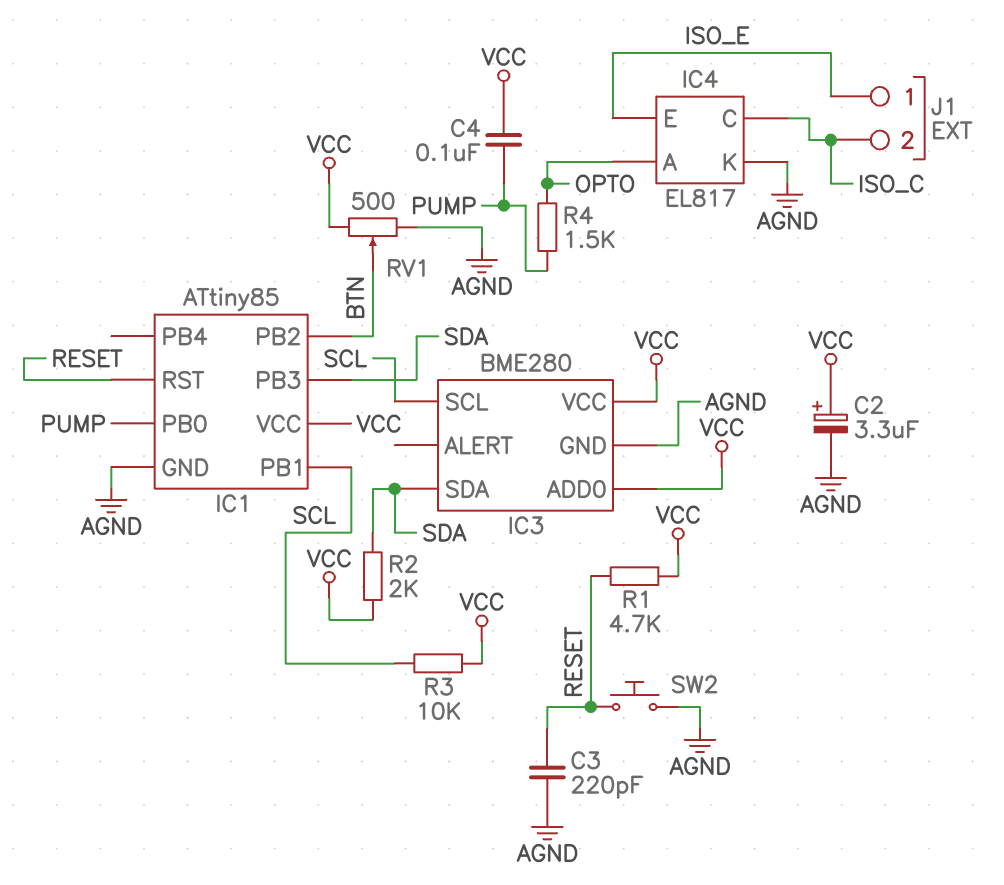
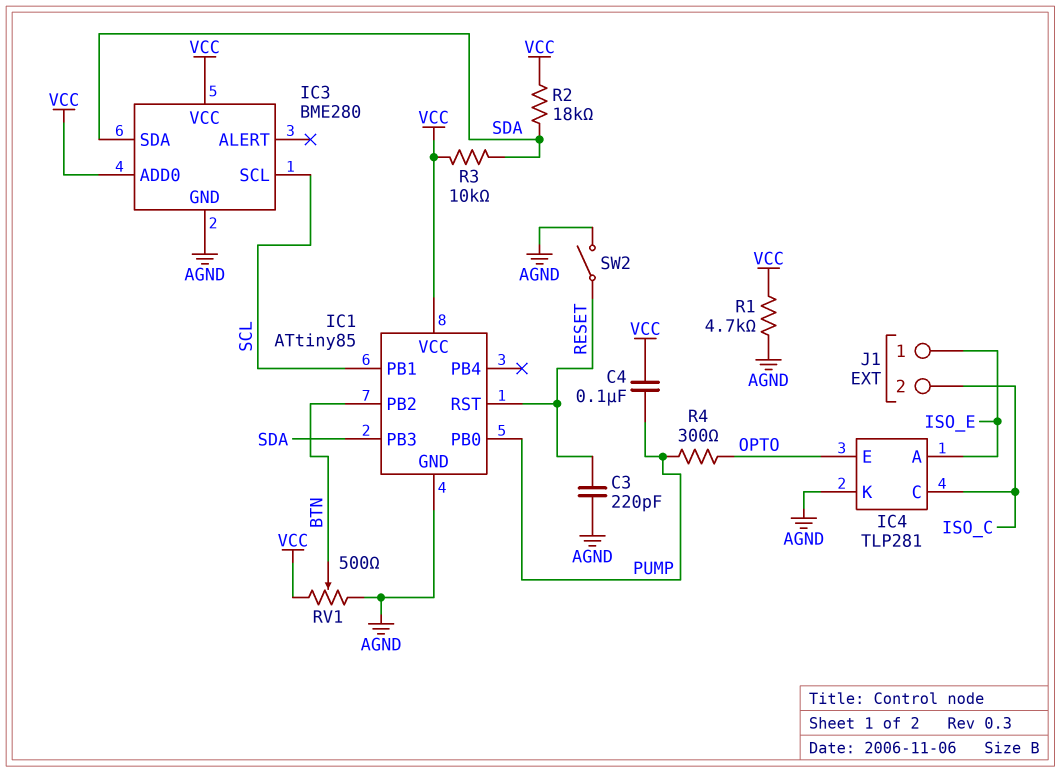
C2: 3.3uF (plus VCC, minus AGND) -> none
IC4: EL817 -> TLP281
IC4 pin A: OPTO -> ISO_E
IC4 pin E: ISO_E -> OPTO
R1: 4.7k (RESET, VCC) -> 4.7k (AGND, VCC)
R2: 2k (SDA, VCC) -> 18k (SDA, VCC)
R3: 10k (SCL, VCC) -> 10k (SDA, VCC)
R4: 1.5k (OPTO, PUMP) -> 300 (OPTO, PUMP)
SW2: button (AGND, RESET) -> switch (AGND, RESET)

